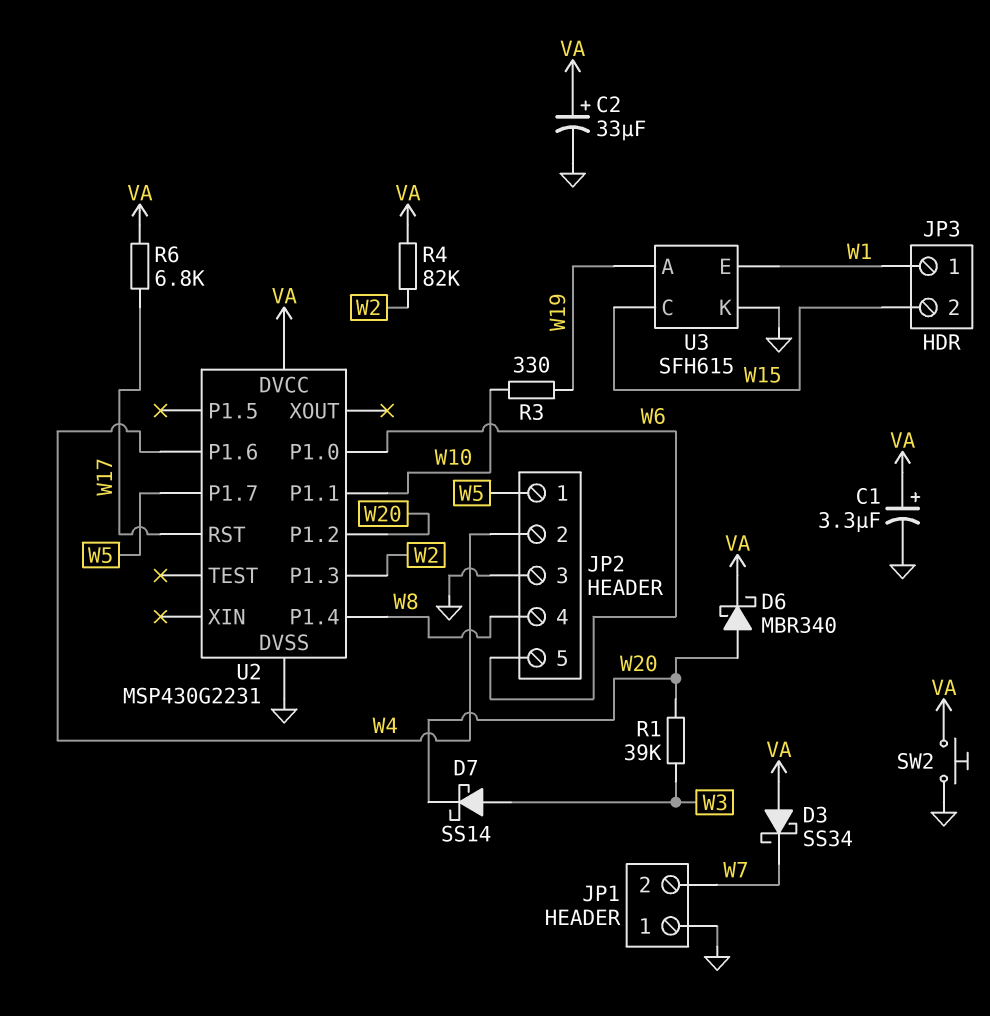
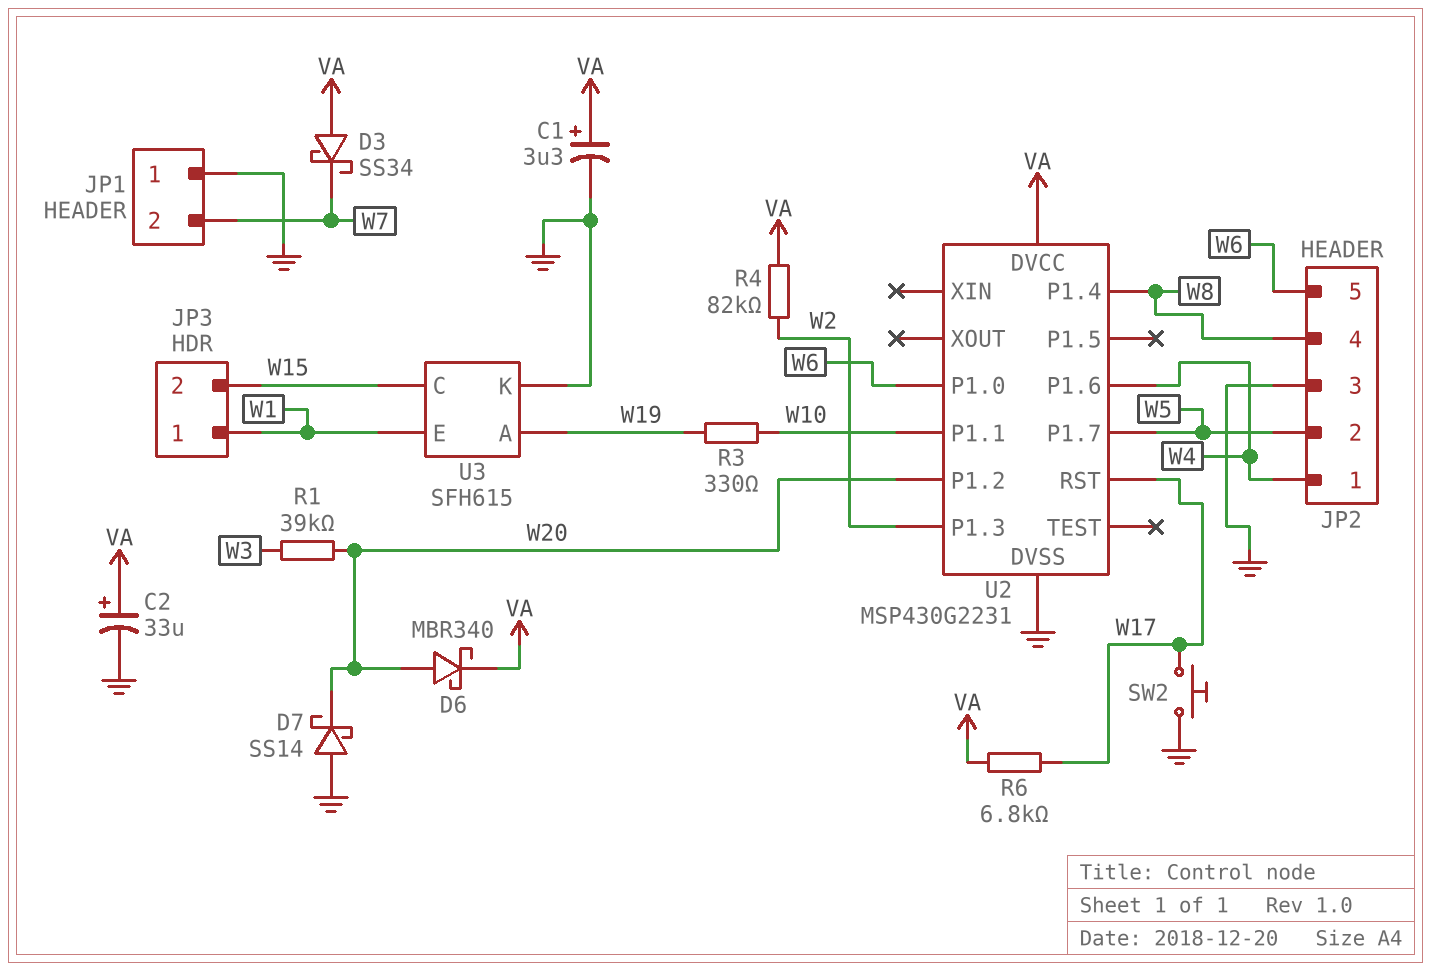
D7: schottky SS14 (A W3, K W20) -> schottky SS14 (A GND, K W20)
JP2 pin 1: W5 -> W4
JP2 pin 2: W4 -> W5
SW2: button (GND, VA) -> button (GND, W17)

